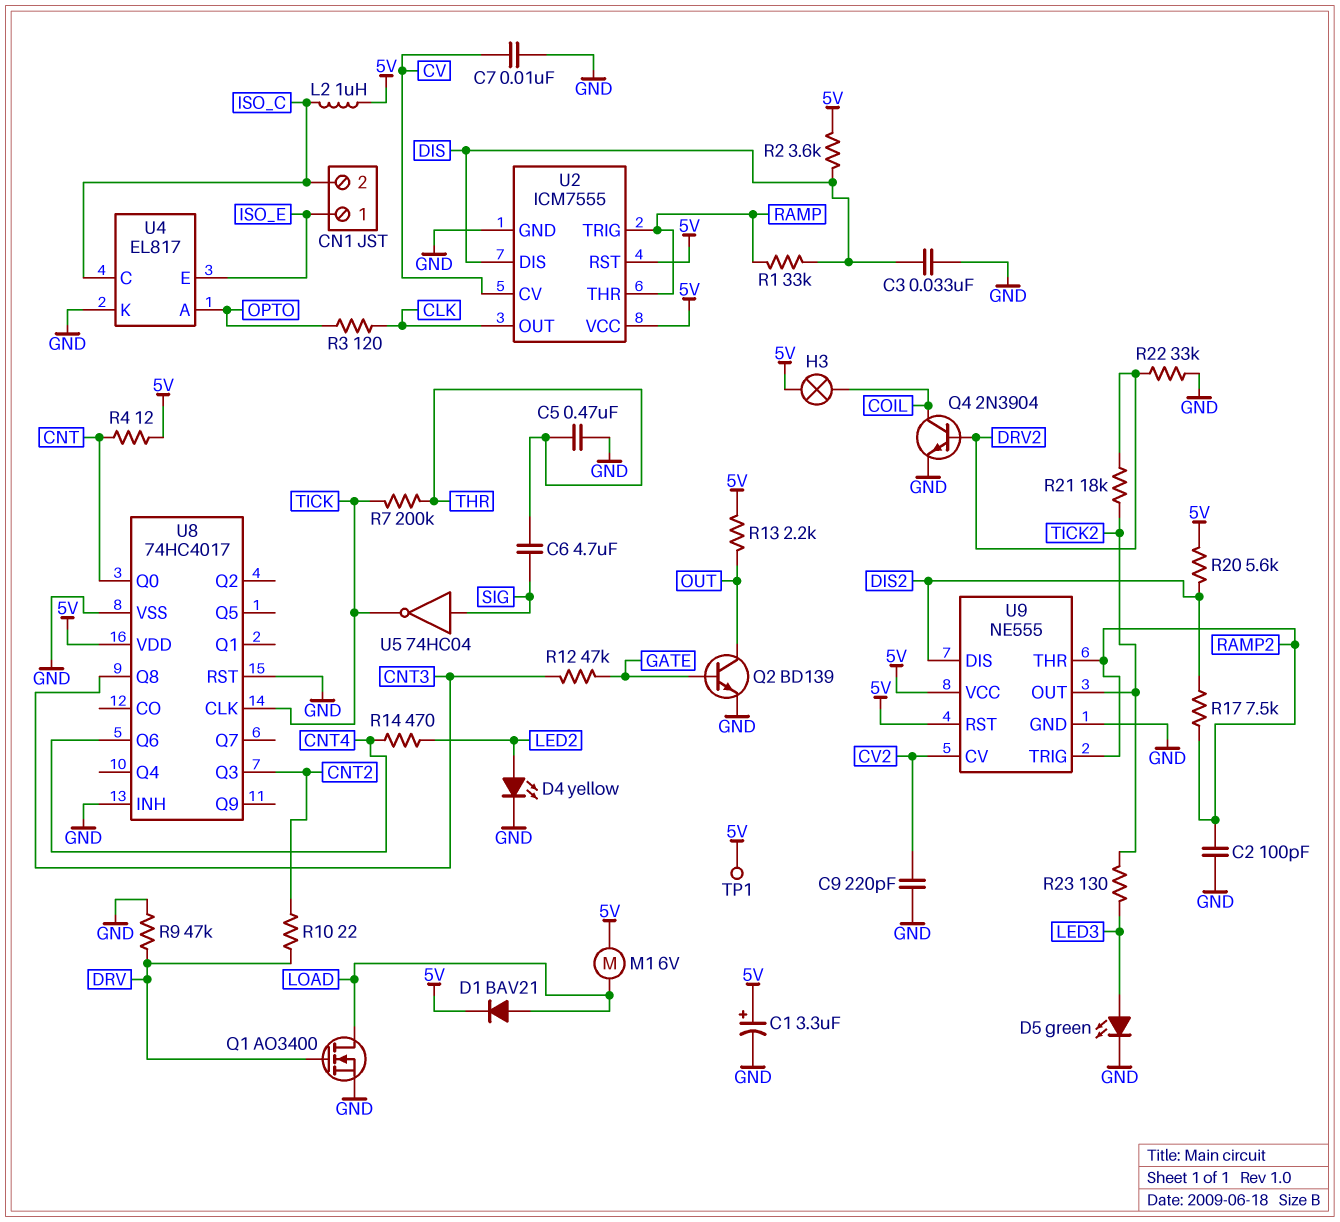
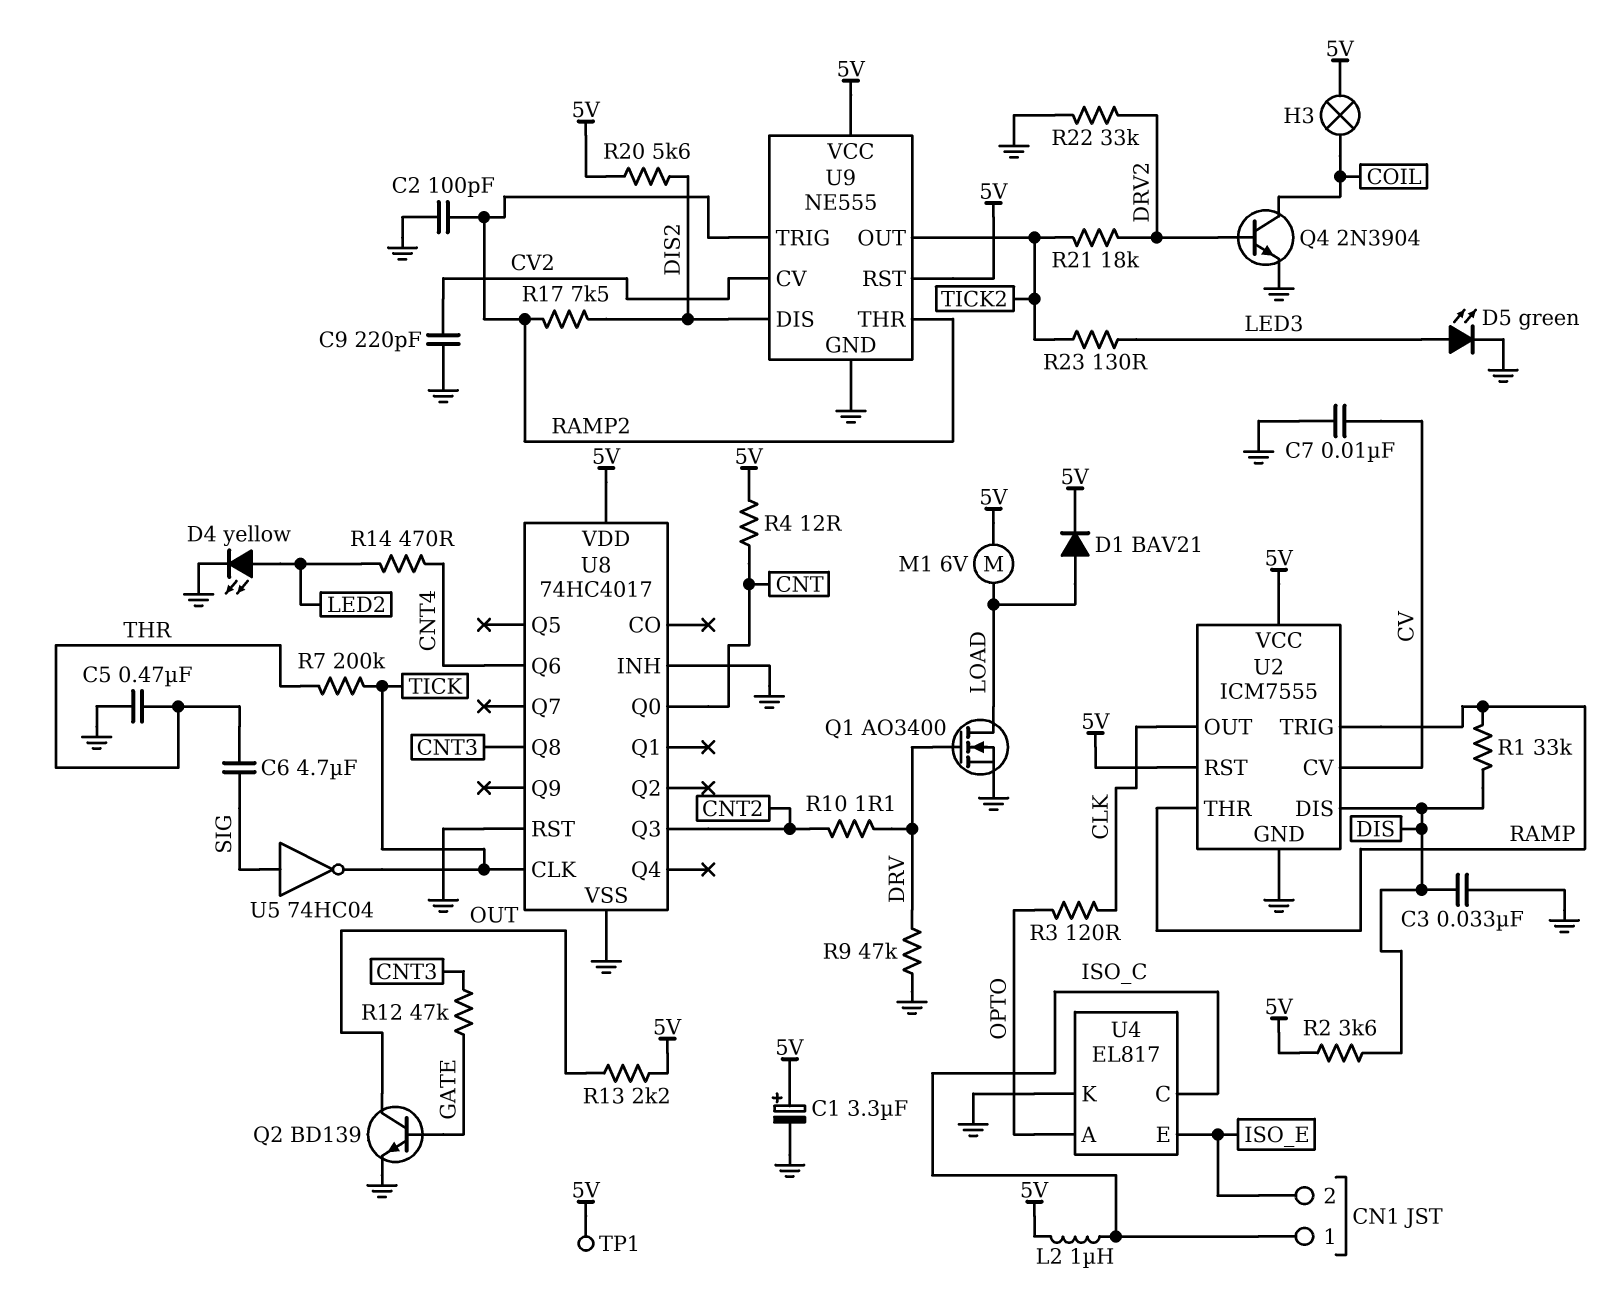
CN1 pin 1: ISO_E -> ISO_C
CN1 pin 2: ISO_C -> ISO_E
R10: 22 (CNT2, DRV) -> 1.1 (CNT2, DRV)

